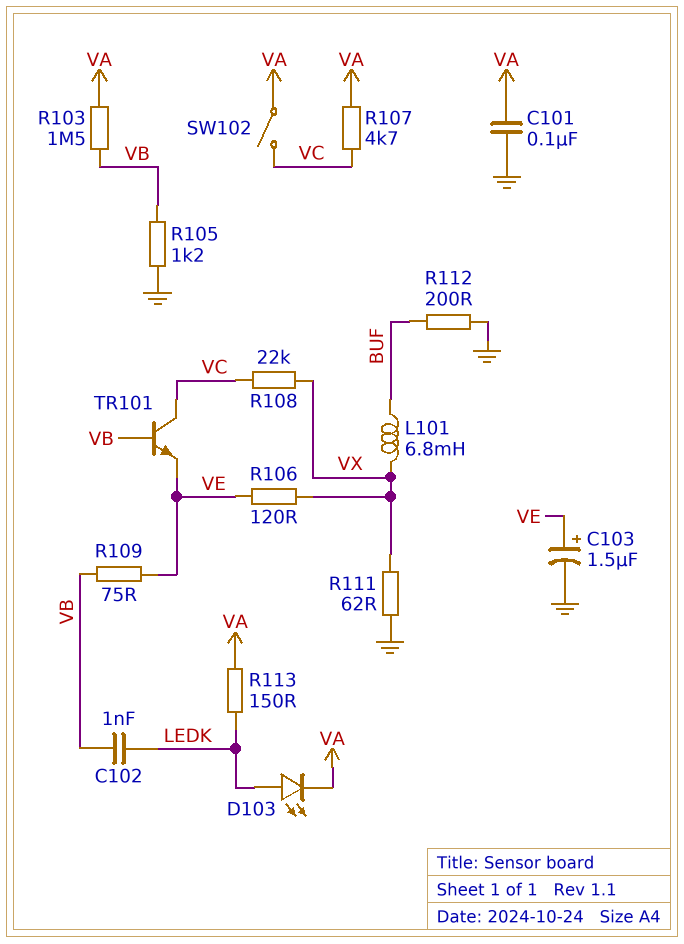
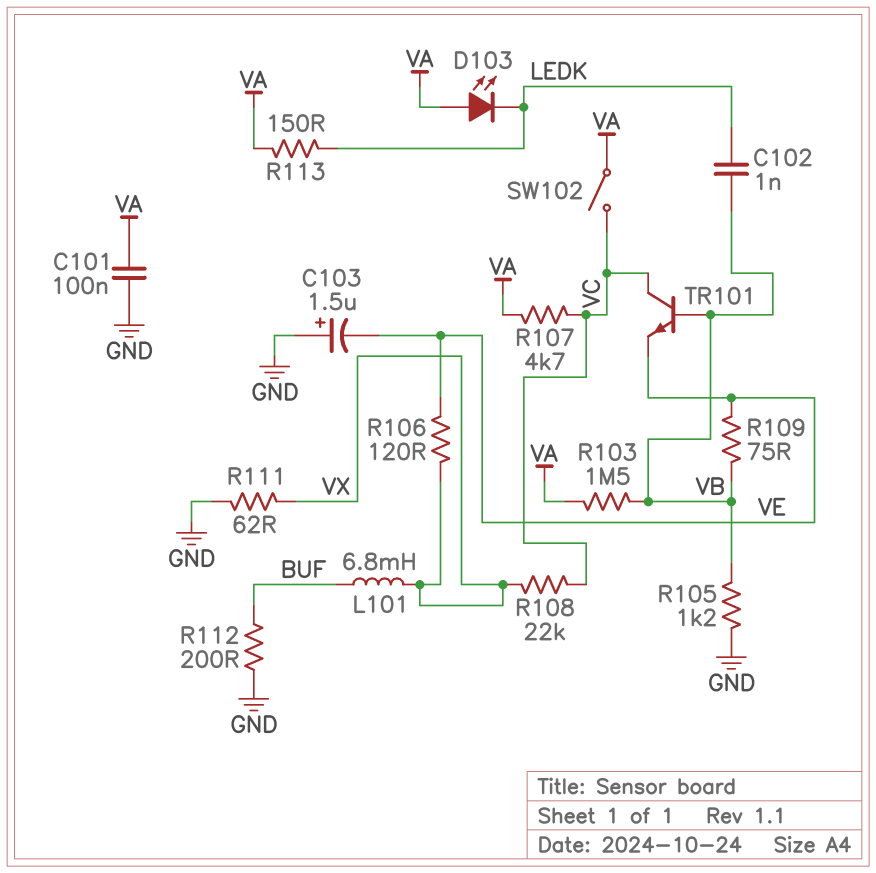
C103: 1.5uF (plus VE, minus GND) -> 1.5uF (plus GND, minus VE)
D103: LED (A LEDK, K VA) -> LED (A VA, K LEDK)

